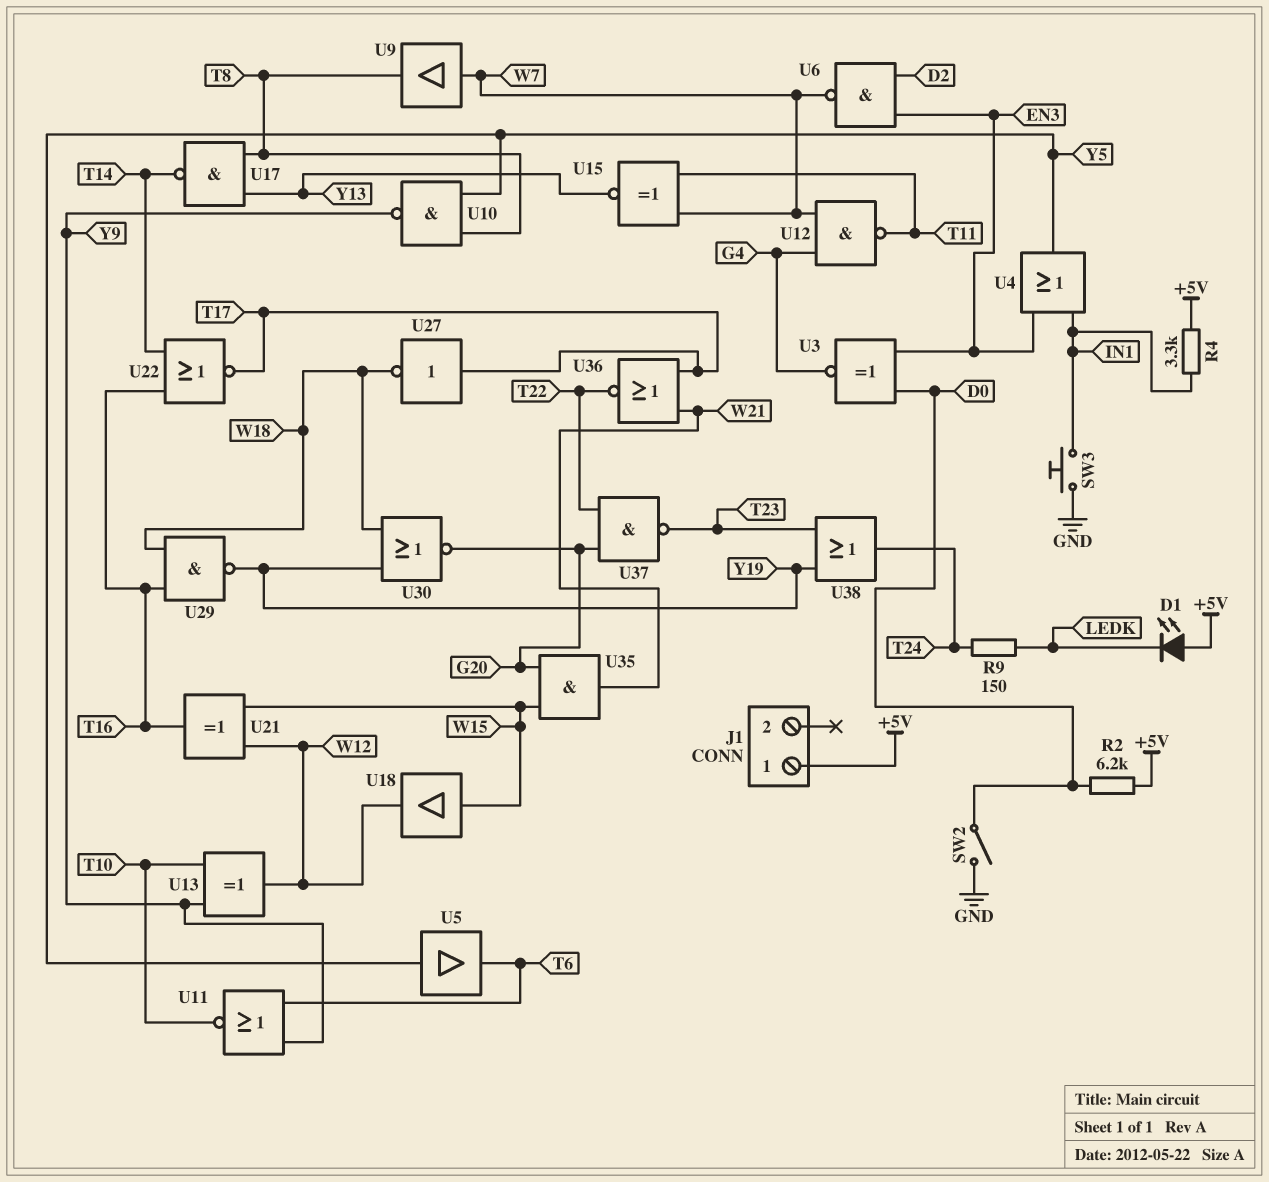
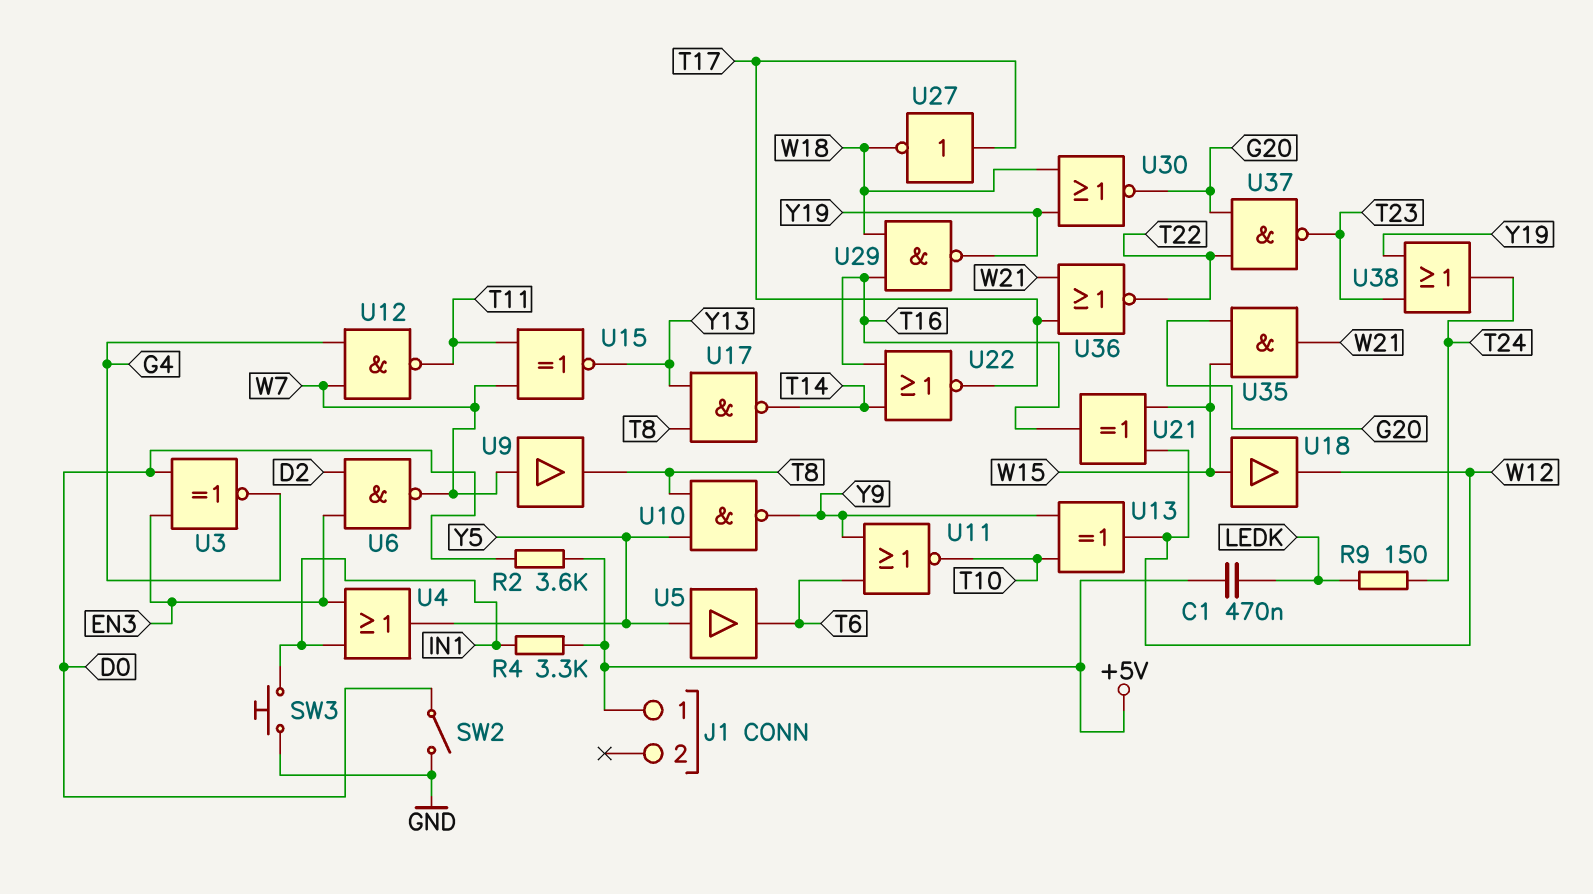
C1: none -> 470nF (+5V, LEDK)
D1: LED (A +5V, K LEDK) -> none
R2: 6.2k (+5V, D0) -> 3.6k (+5V, D0)

